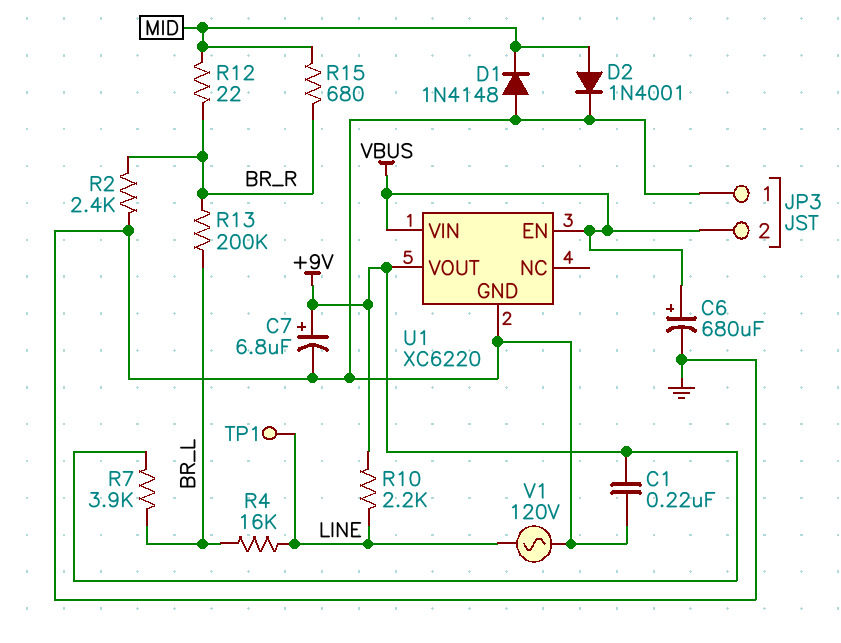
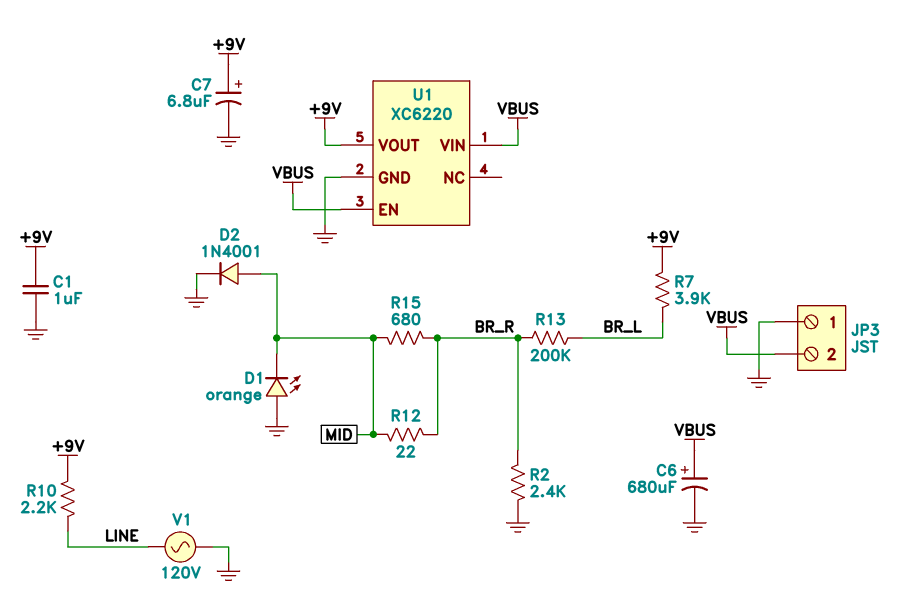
C1: 220nF (+9V, GND) -> 1uF (+9V, GND)
D1: diode 1N4148 (A GND, K MID) -> LED orange (A GND, K MID)
R4: 16k (BR_L, LINE) -> none
TP1: test point (LINE) -> none

